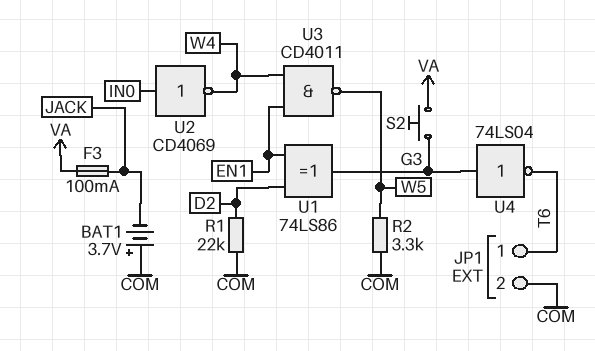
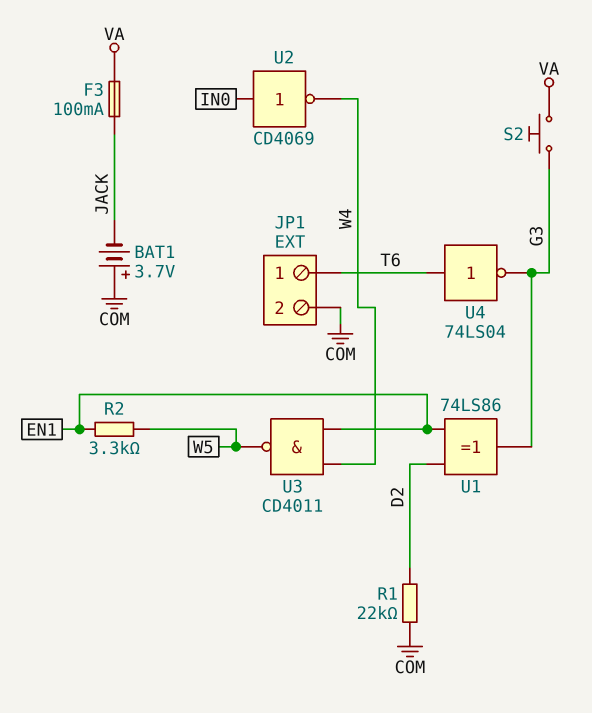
R2: 3.3k (COM, W5) -> 3.3k (EN1, W5)
U4: NOT 74LS04 (in G3, out T6) -> NOT 74LS04 (in T6, out G3)

